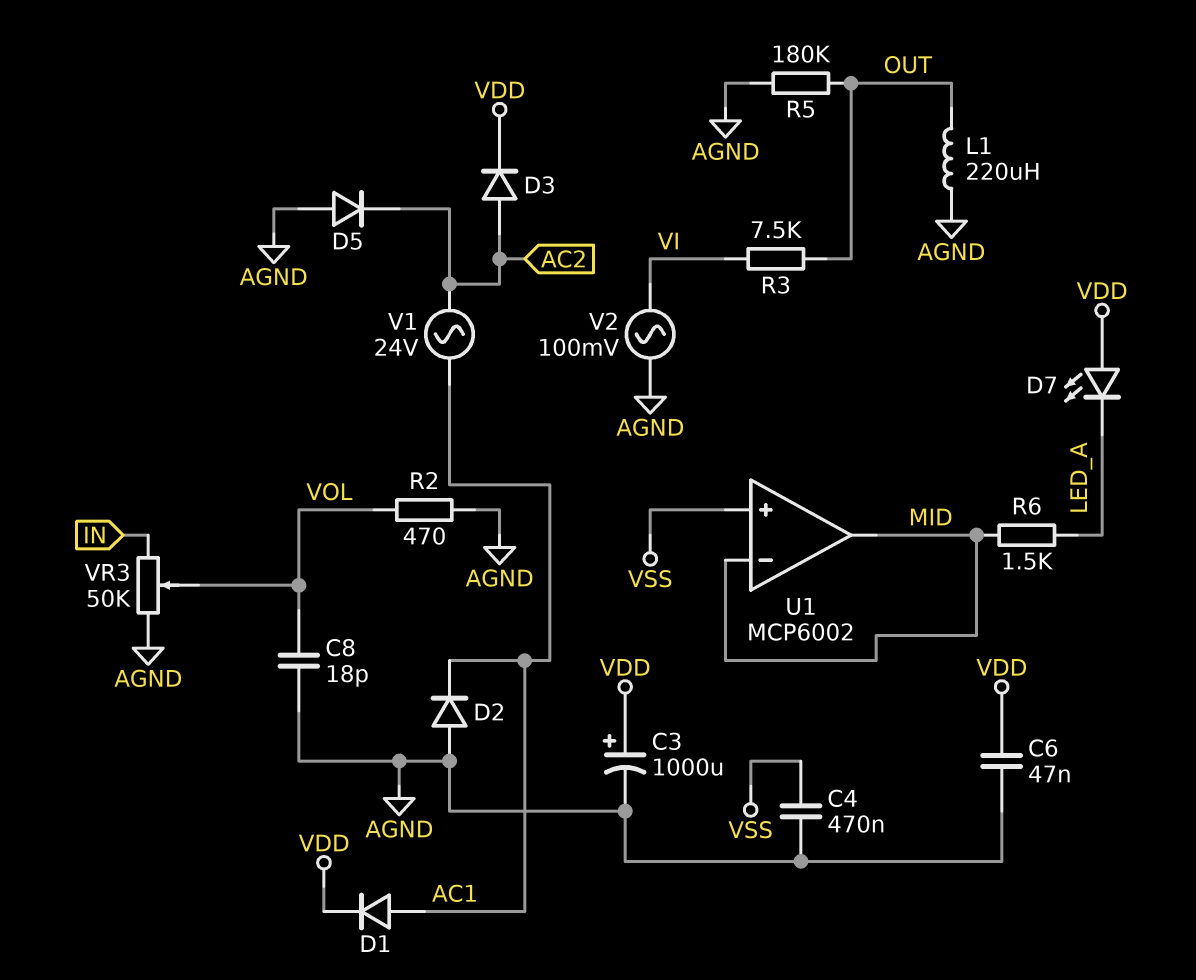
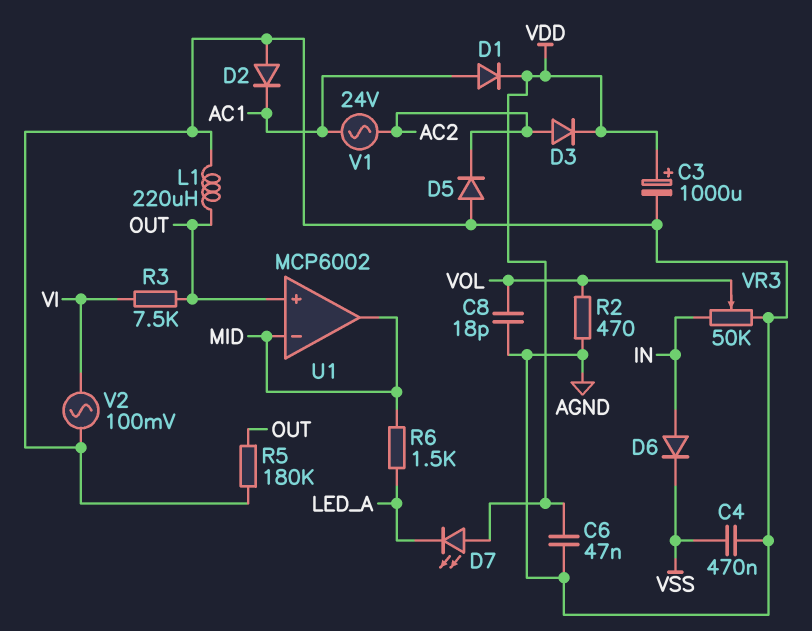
D6: none -> diode (A IN, K VSS)
U1 pin in+: VSS -> OUT

